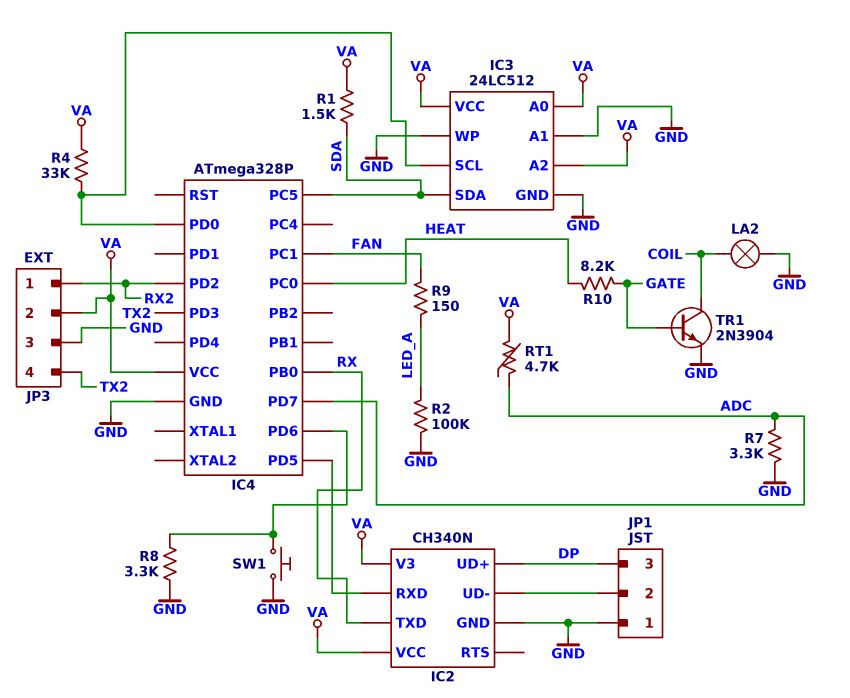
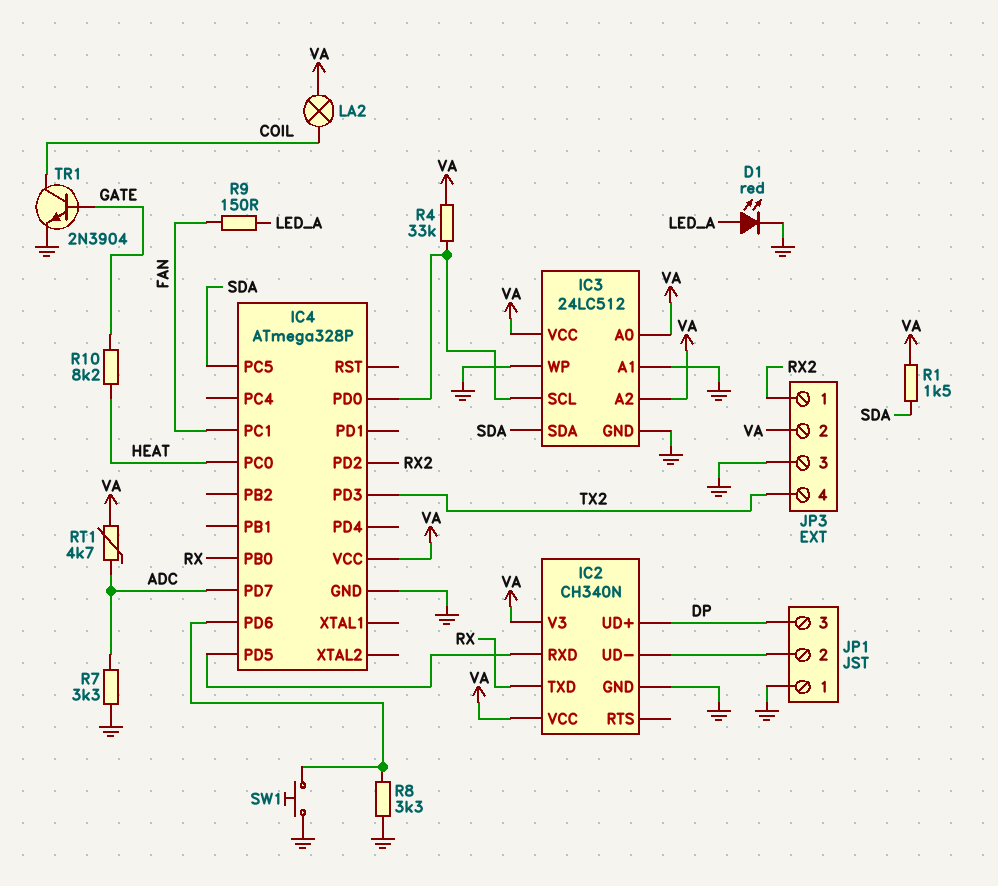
D1: none -> LED red (A LED_A, K GND)
LA2: lamp (COIL, GND) -> lamp (COIL, VA)
R2: 100k (GND, LED_A) -> none

